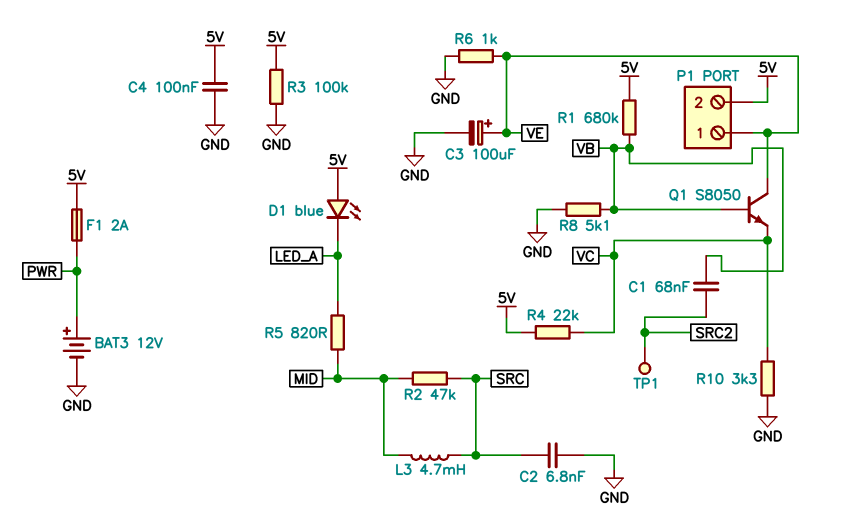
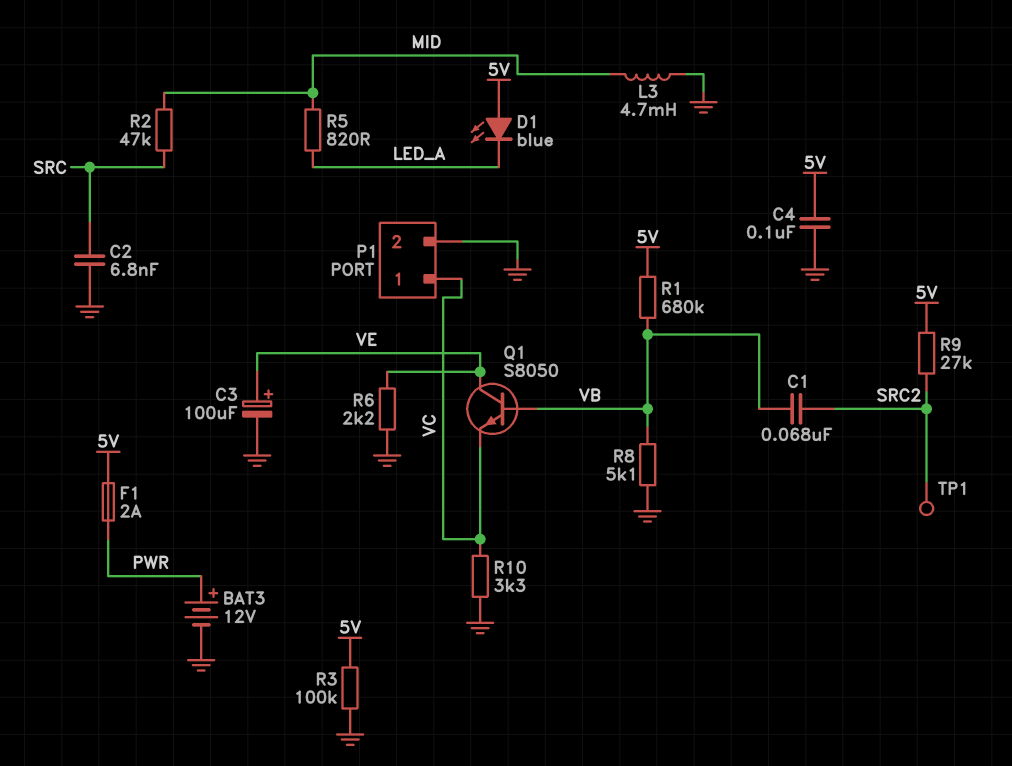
L3: 4.7mH (MID, SRC) -> 4.7mH (GND, MID)
P1 pin 1: VE -> VC
P1 pin 2: 5V -> GND
R4: 22k (5V, VC) -> none
R6: 1k (GND, VE) -> 2.2k (GND, VE)
R9: none -> 27k (5V, SRC2)

